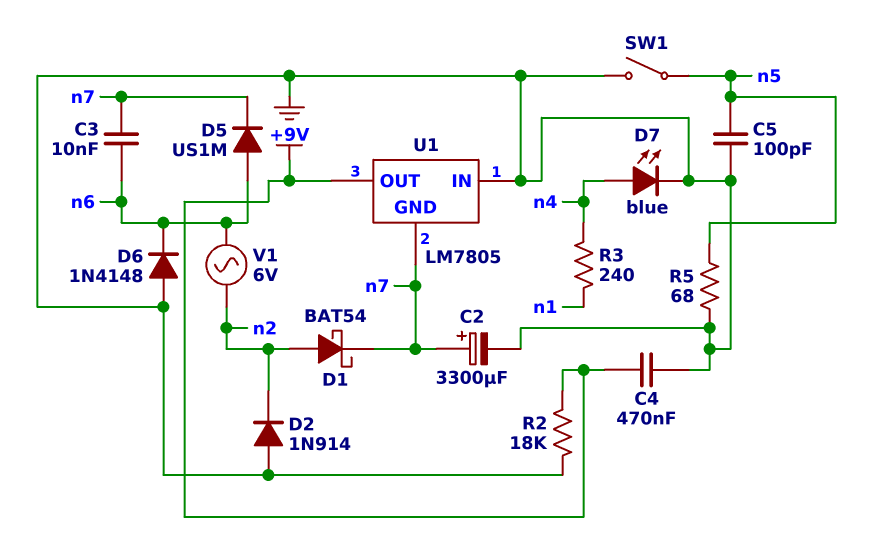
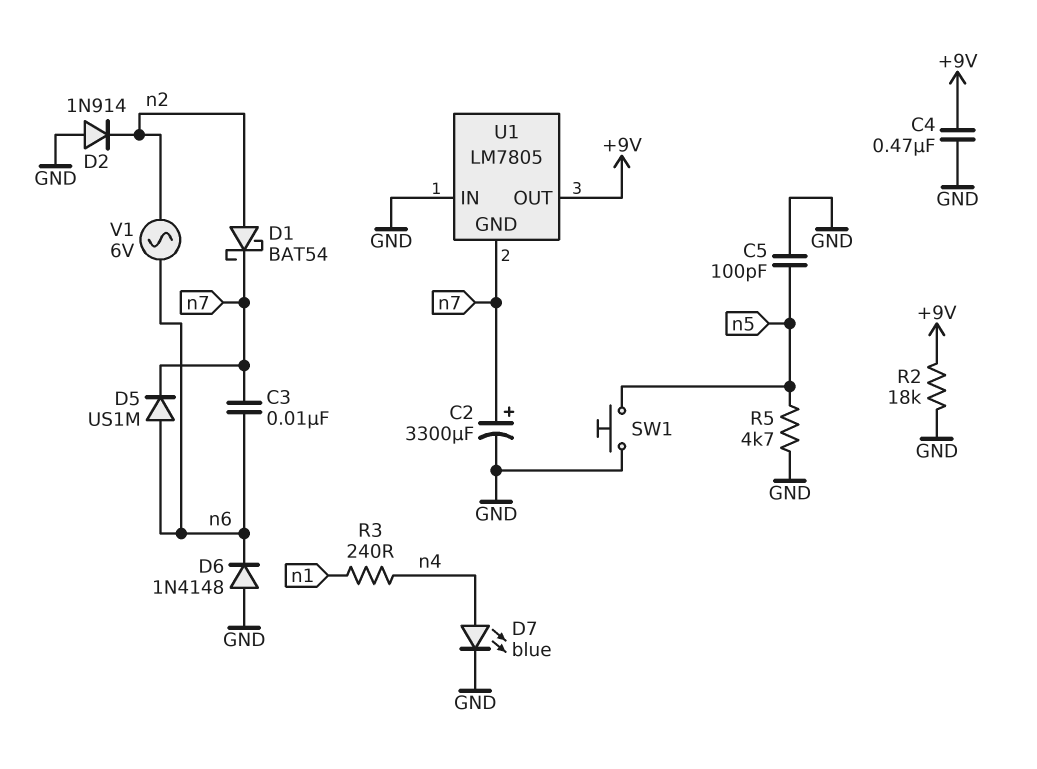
R5: 68 (GND, n5) -> 4.7k (GND, n5)
SW1: switch (GND, n5) -> button (GND, n5)

